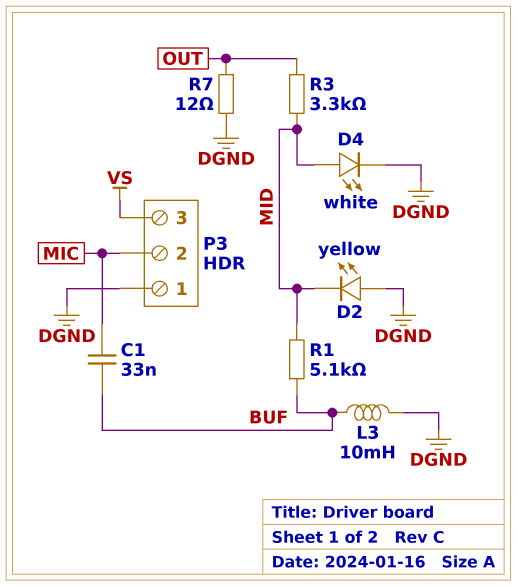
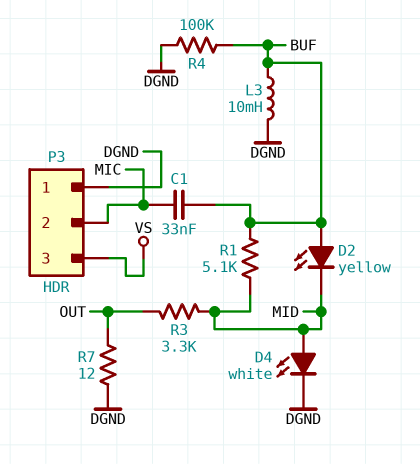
D2: LED yellow (A DGND, K MID) -> LED yellow (A BUF, K MID)
R4: none -> 100k (BUF, DGND)

